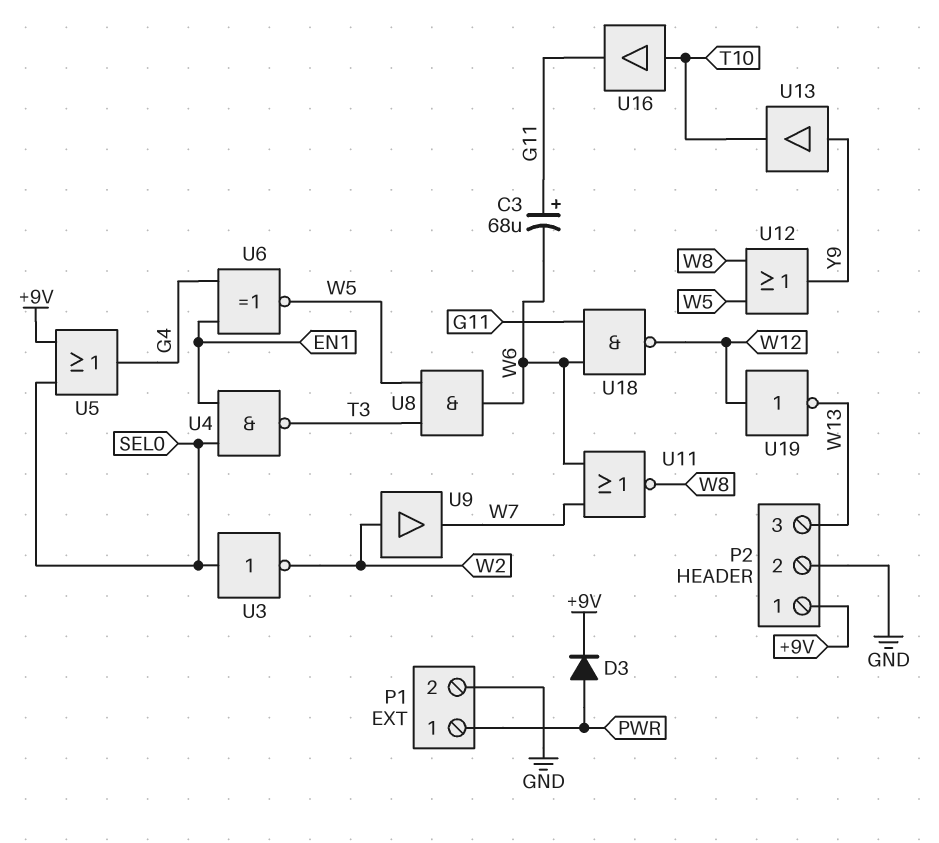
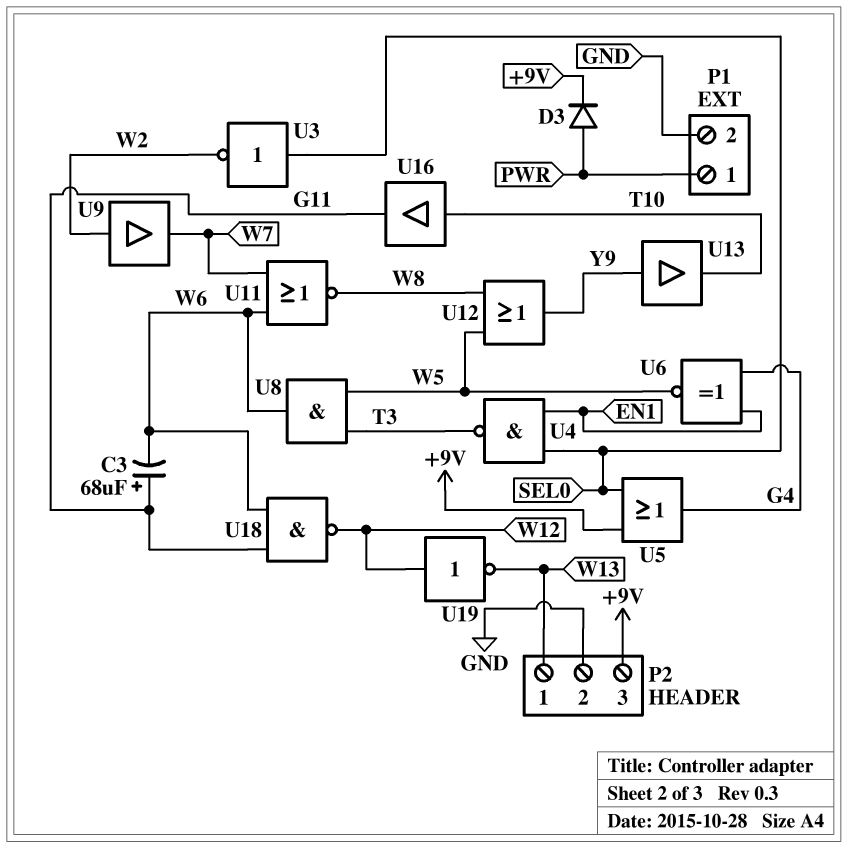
P2 pin 1: +9V -> W13
P2 pin 3: W13 -> +9V

